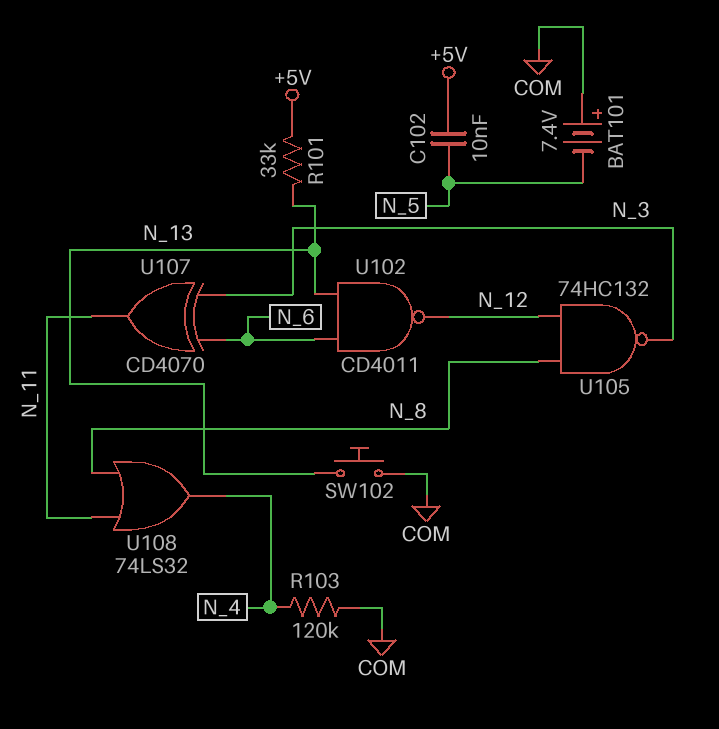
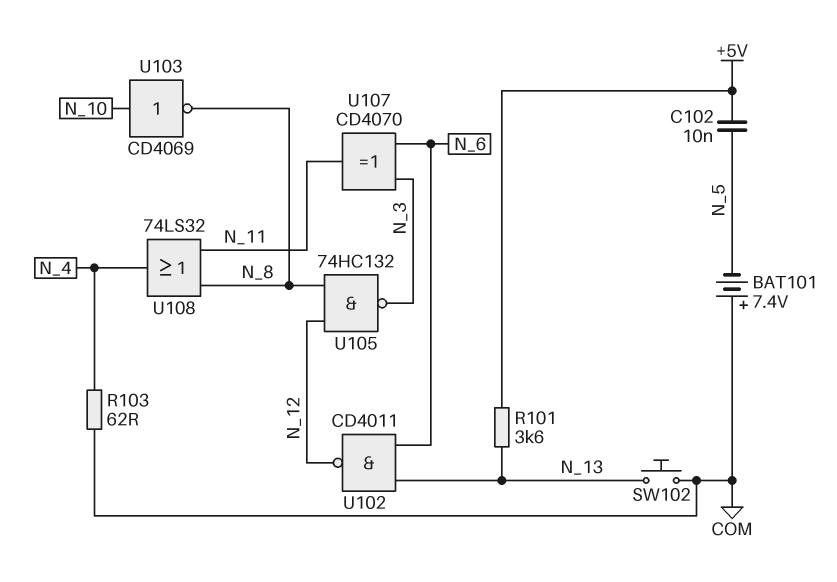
R101: 33k (+5V, N_13) -> 3.6k (+5V, N_13)
R103: 120k (COM, N_4) -> 62 (COM, N_4)
U103: none -> NOT CD4069 (in N_10, out N_8)

